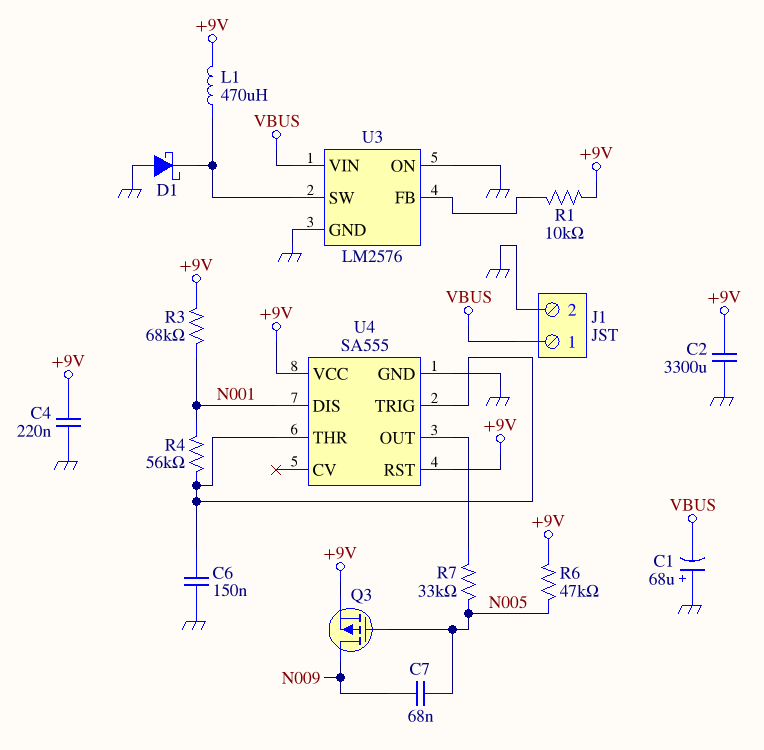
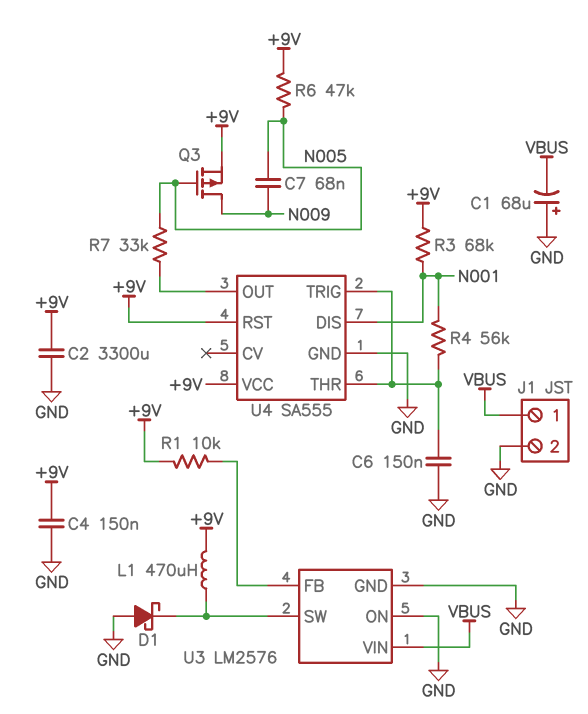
C4: 220nF (+9V, GND) -> 150nF (+9V, GND)

